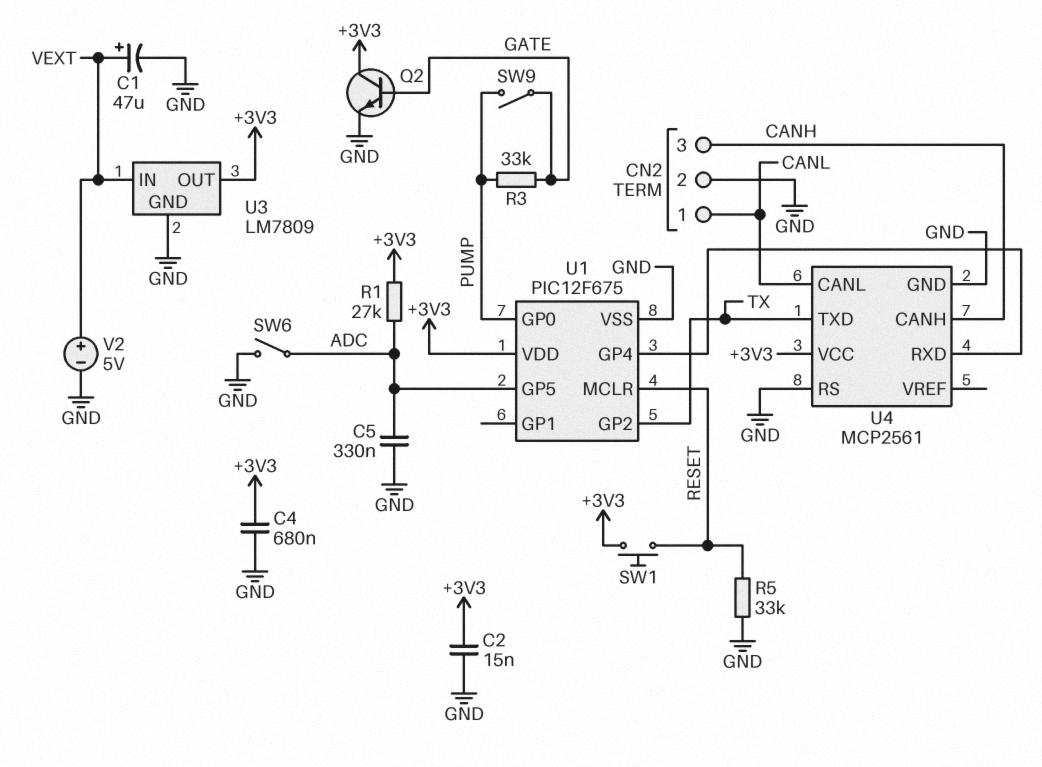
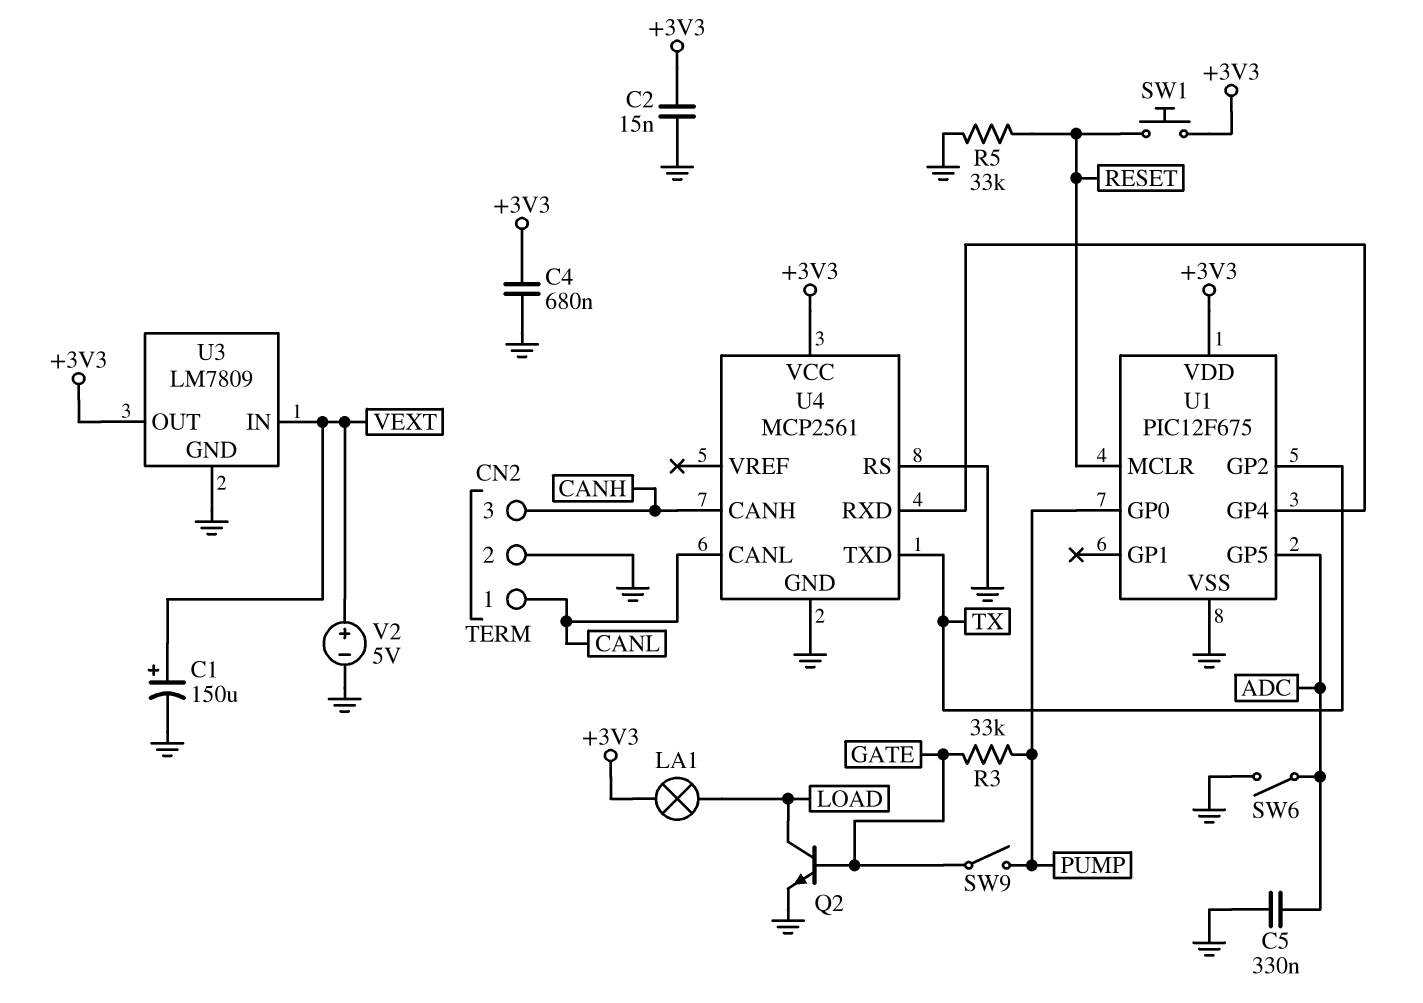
C1: 47uF (plus VEXT, minus GND) -> 150uF (plus VEXT, minus GND)
LA1: none -> lamp (+3V3, LOAD)
Q2: NPN (B GATE, C +3V3, E GND) -> NPN (B GATE, C LOAD, E GND)
R1: 27k (+3V3, ADC) -> none

